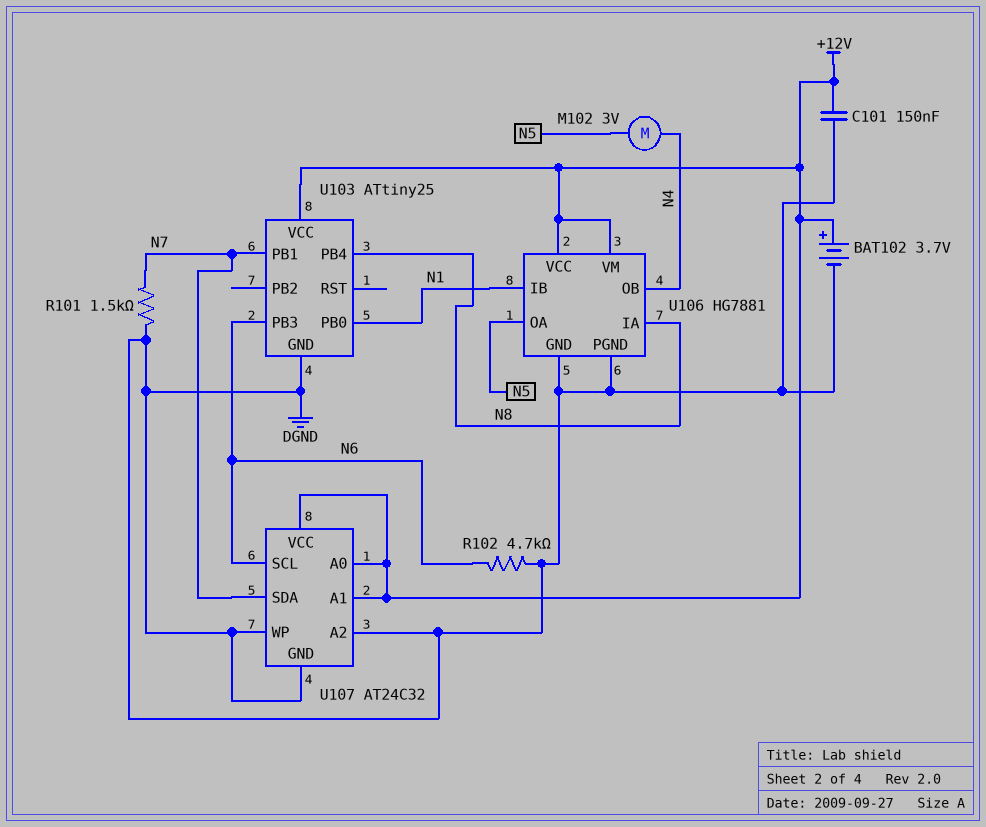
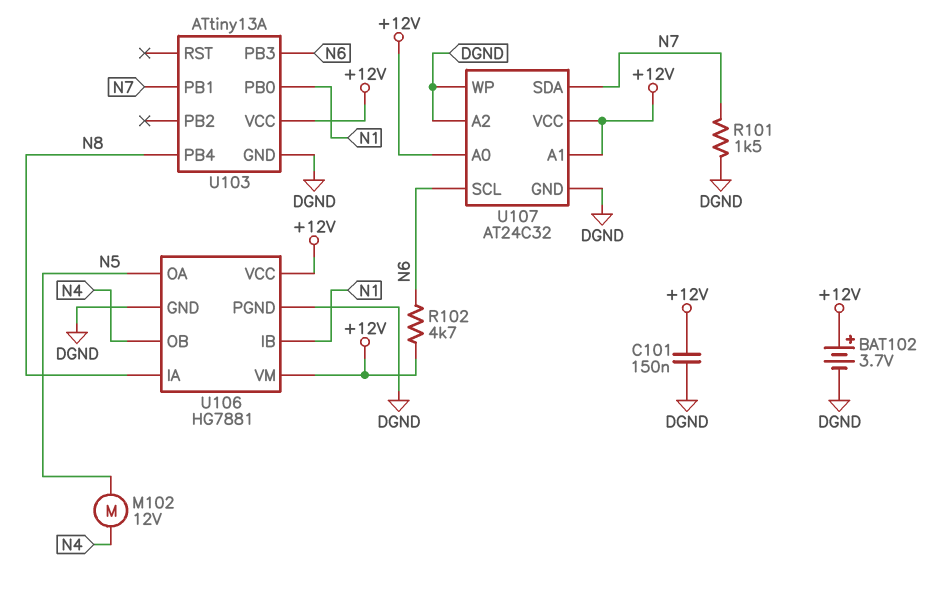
M102: motor 3V (N4, N5) -> motor 12V (N4, N5)
R102: 4.7k (DGND, N6) -> 4.7k (+12V, N6)
U103: ATtiny25 -> ATtiny13A

